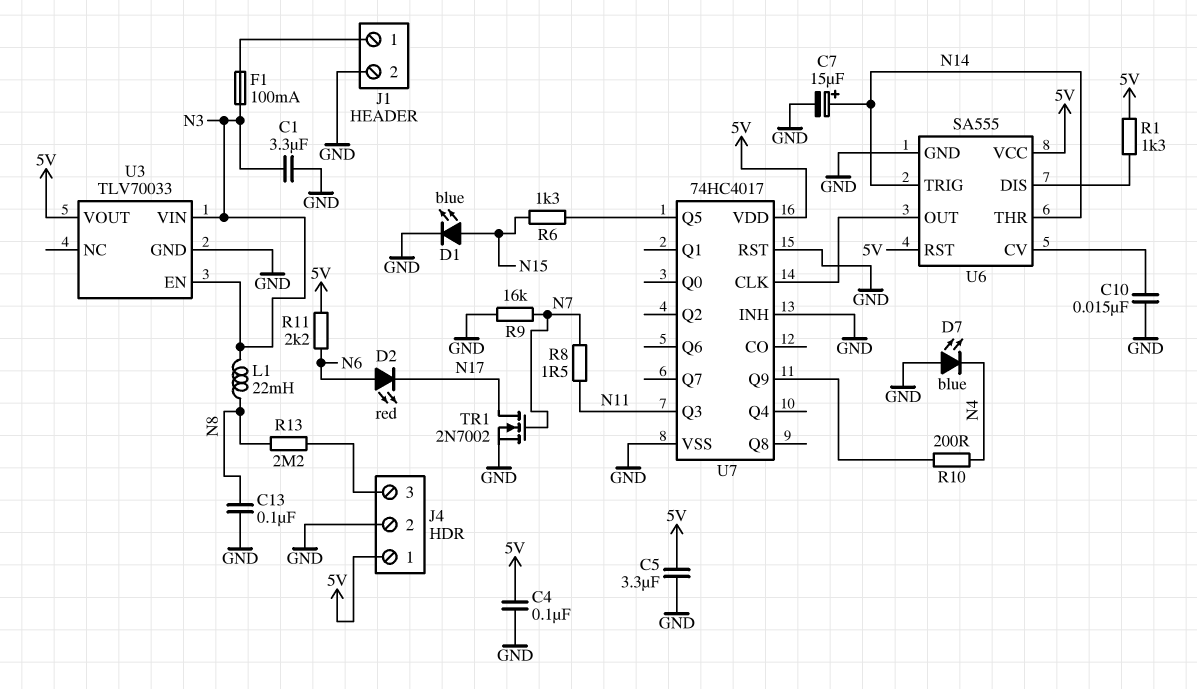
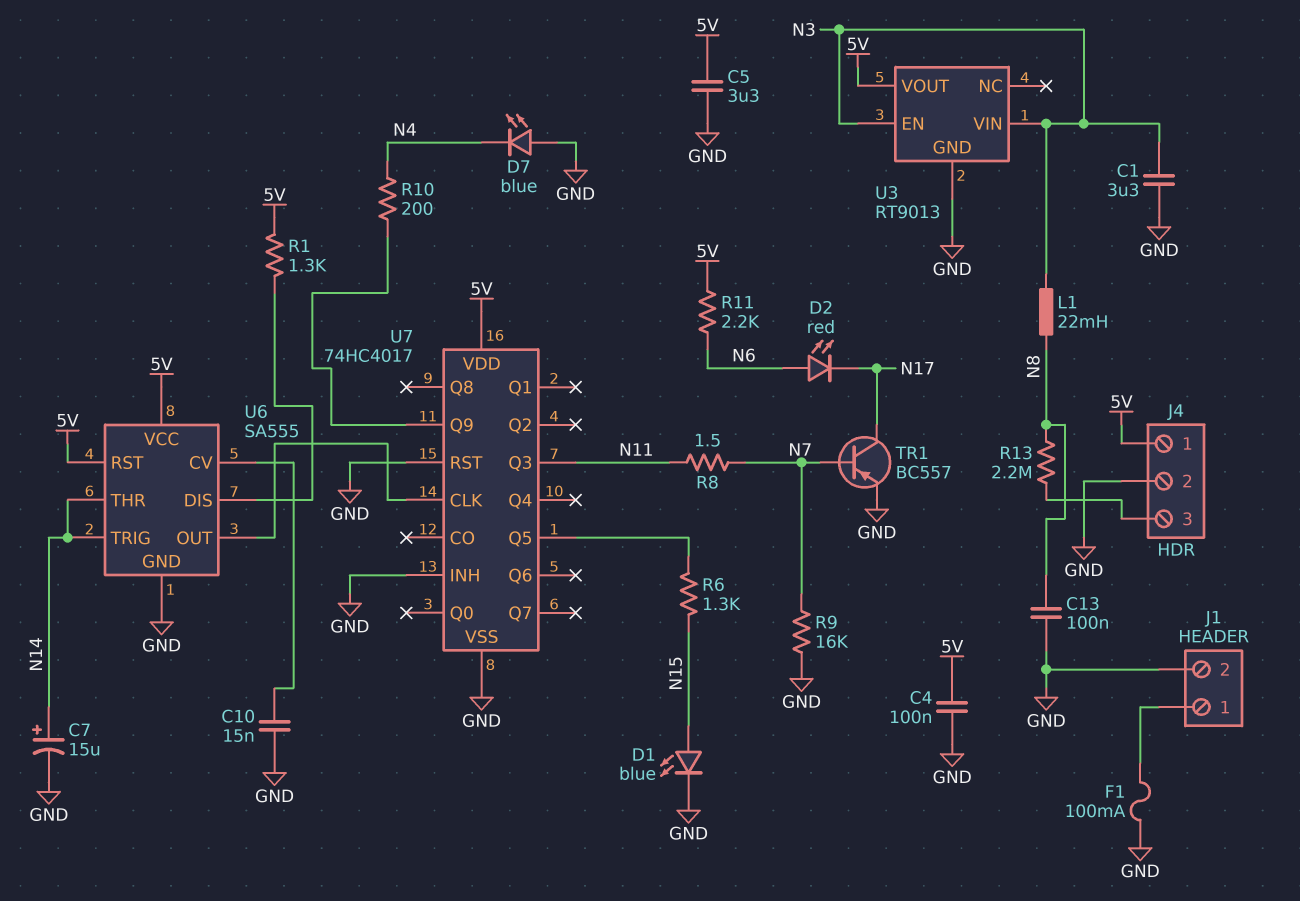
F1: 100mA (J1/1, N3) -> 100mA (GND, J1/1)
TR1: NMOS 2N7002 (G N7, D N17, S GND) -> PNP BC557 (B N7, C N17, E GND)
U3: TLV70033 -> RT9013

